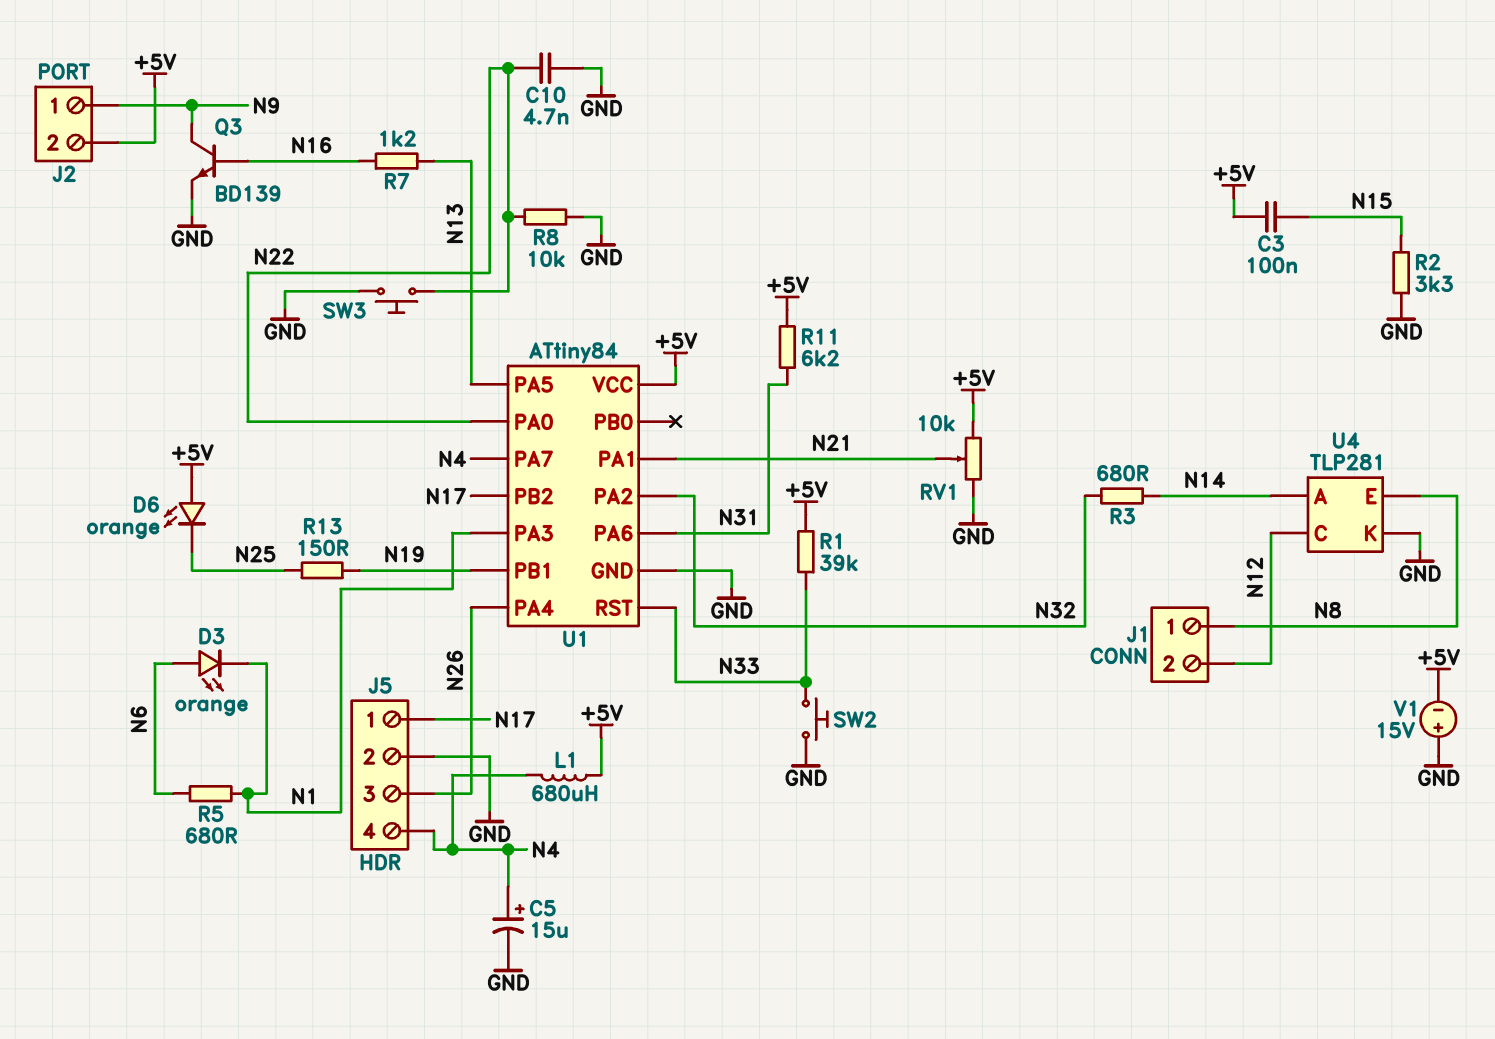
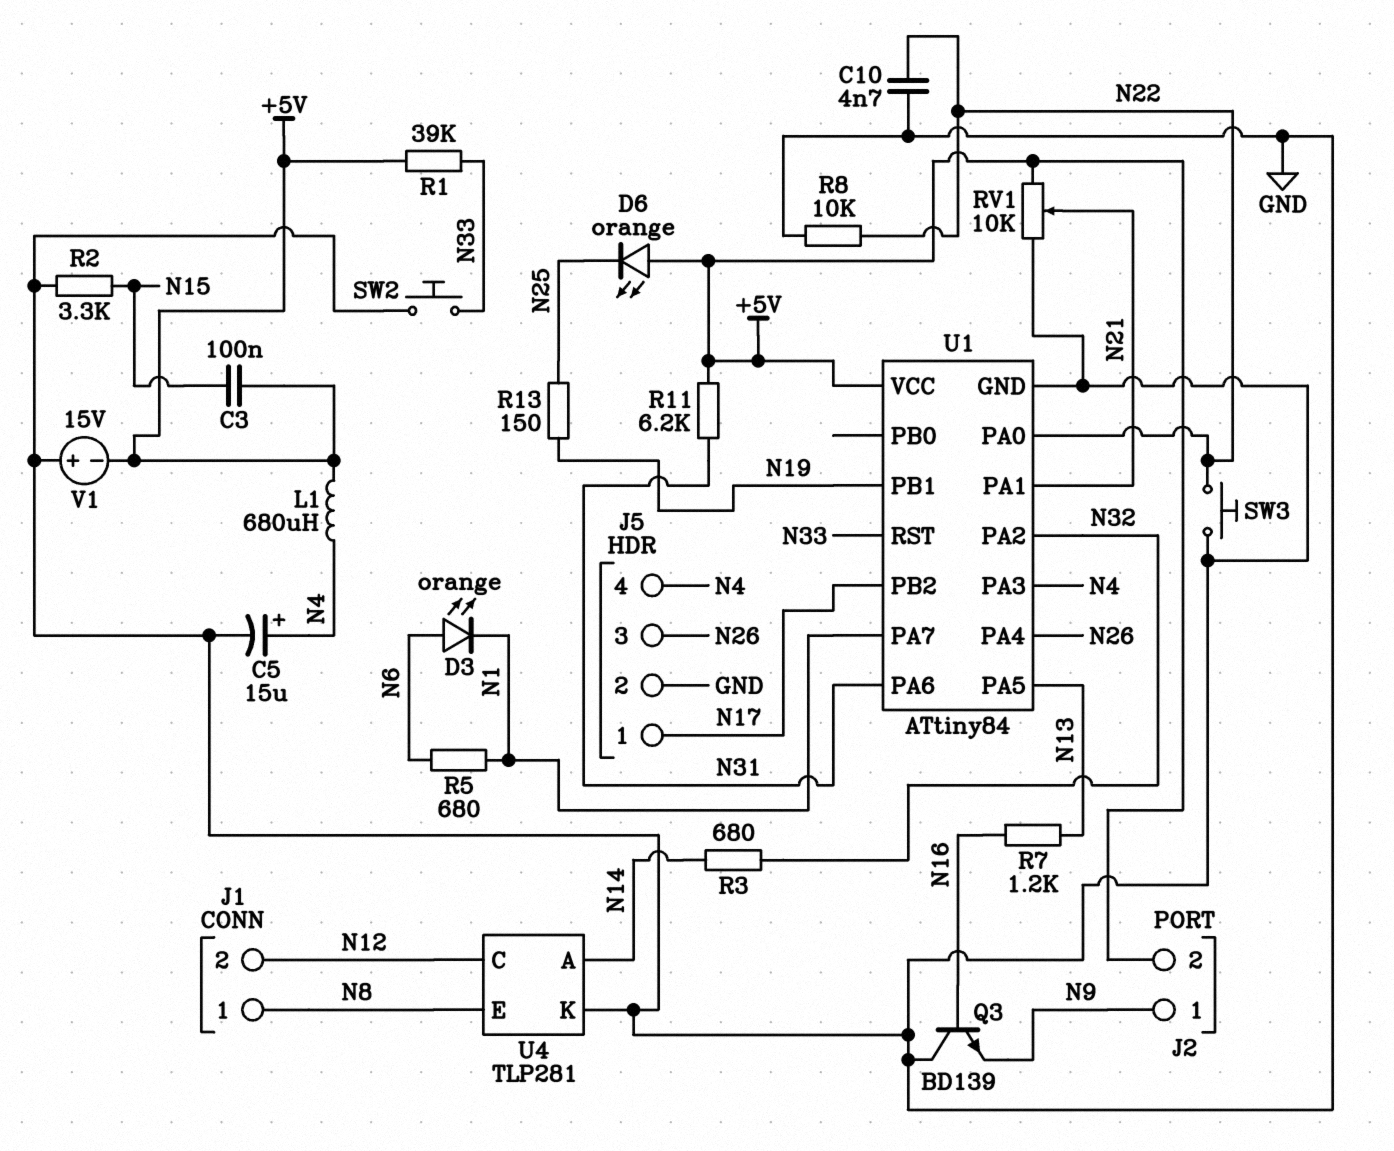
Q3: NPN BD139 (B N16, C N9, E GND) -> NPN BD139 (B N16, C GND, E N9)
U1 pin PA3: N1 -> N4
U1 pin PA7: N4 -> N1

